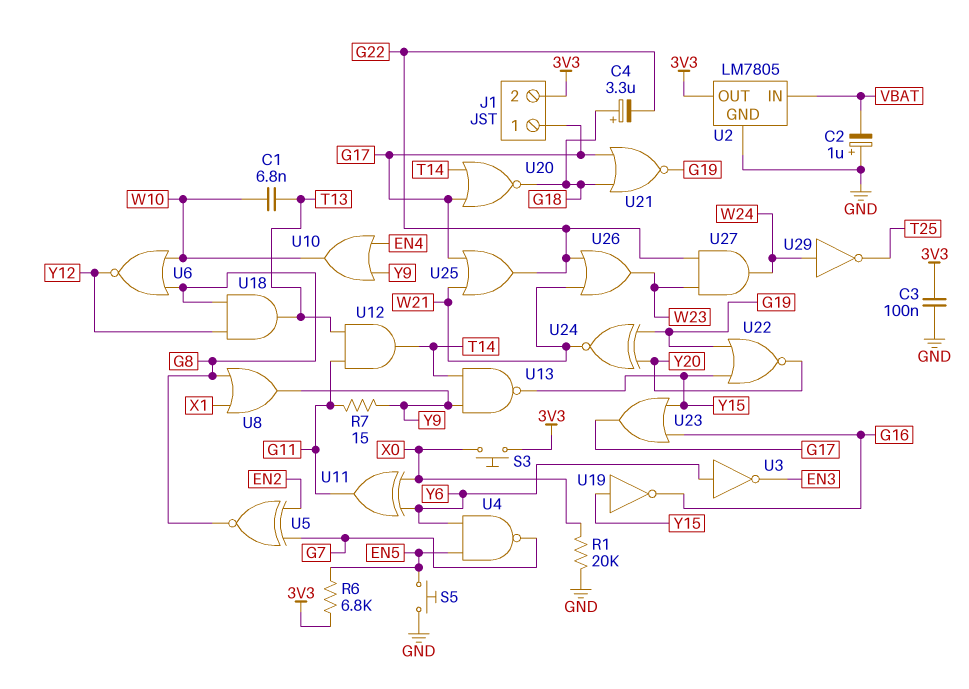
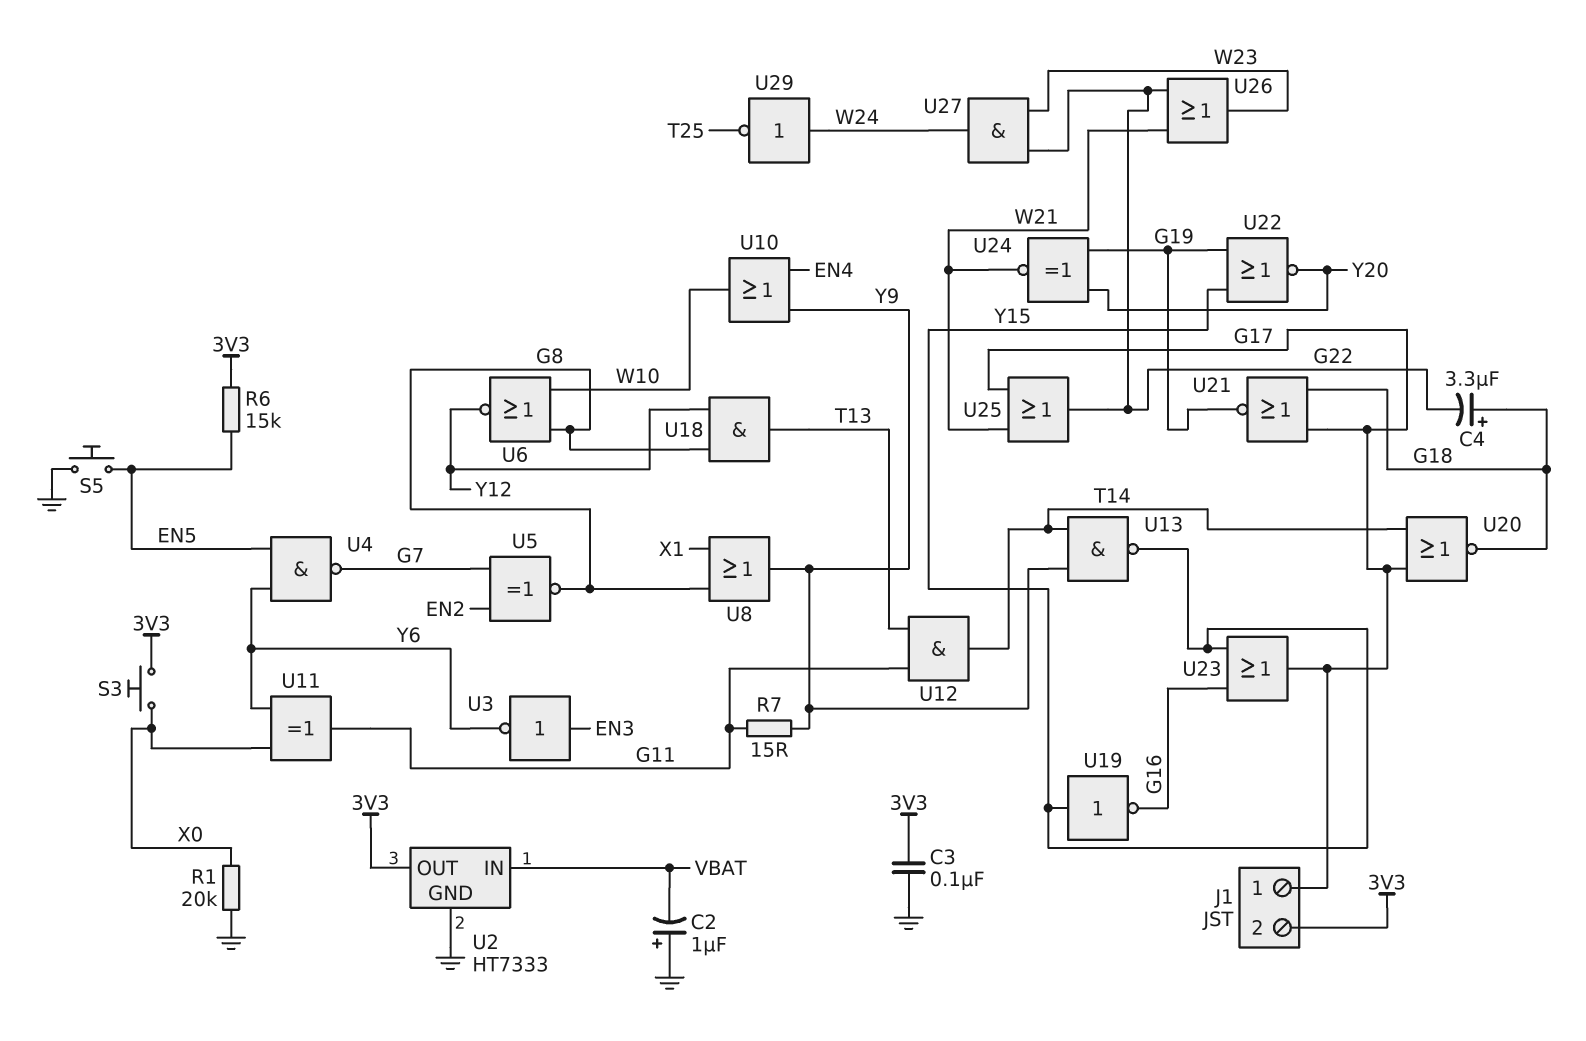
C1: 6.8nF (T13, W10) -> none
R6: 6.8k (3V3, EN5) -> 15k (3V3, EN5)
U2: LM7805 -> HT7333
U3: NOT (in Y6, out EN3) -> NOT (in EN3, out Y6)

